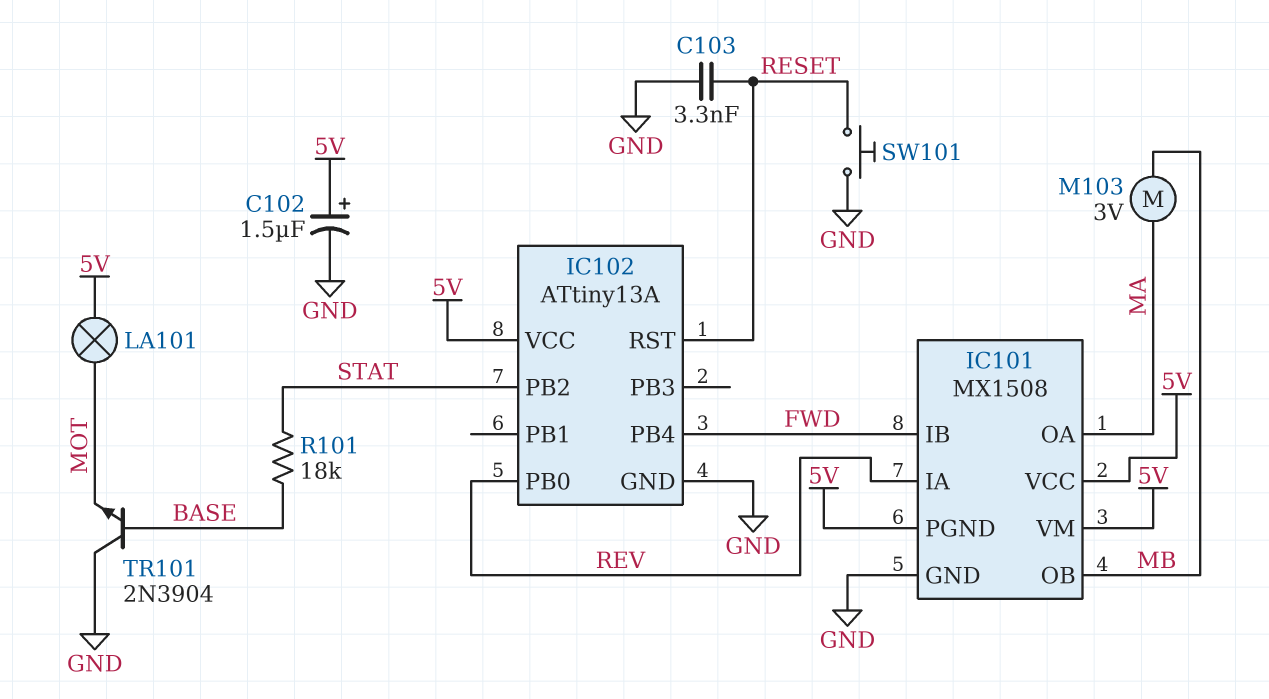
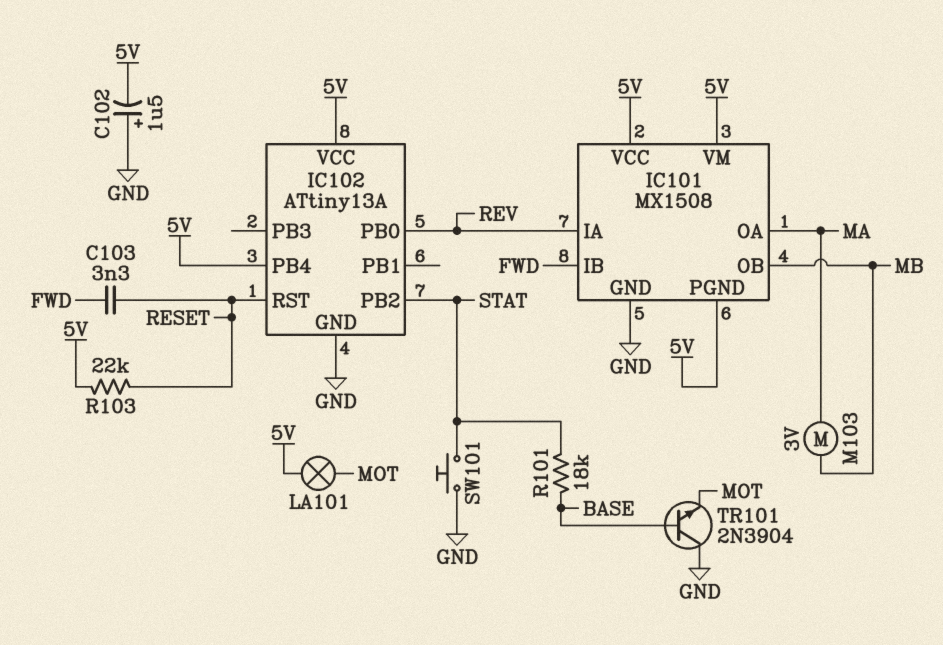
C102: 1.5uF (plus 5V, minus GND) -> 1.5uF (plus GND, minus 5V)
C103: 3.3nF (GND, RESET) -> 3.3nF (FWD, RESET)
IC102 pin PB4: FWD -> 5V
R103: none -> 22k (5V, RESET)
SW101: button (GND, RESET) -> button (GND, STAT)

